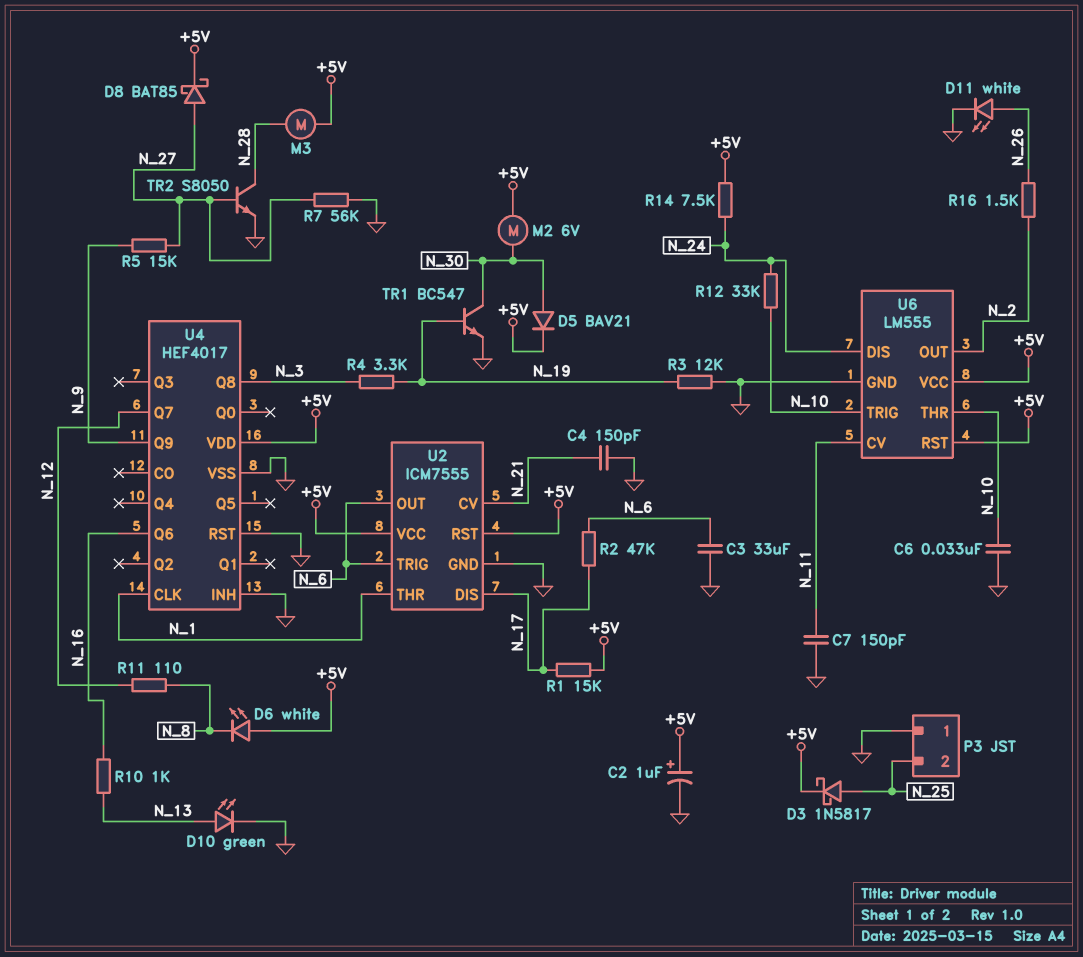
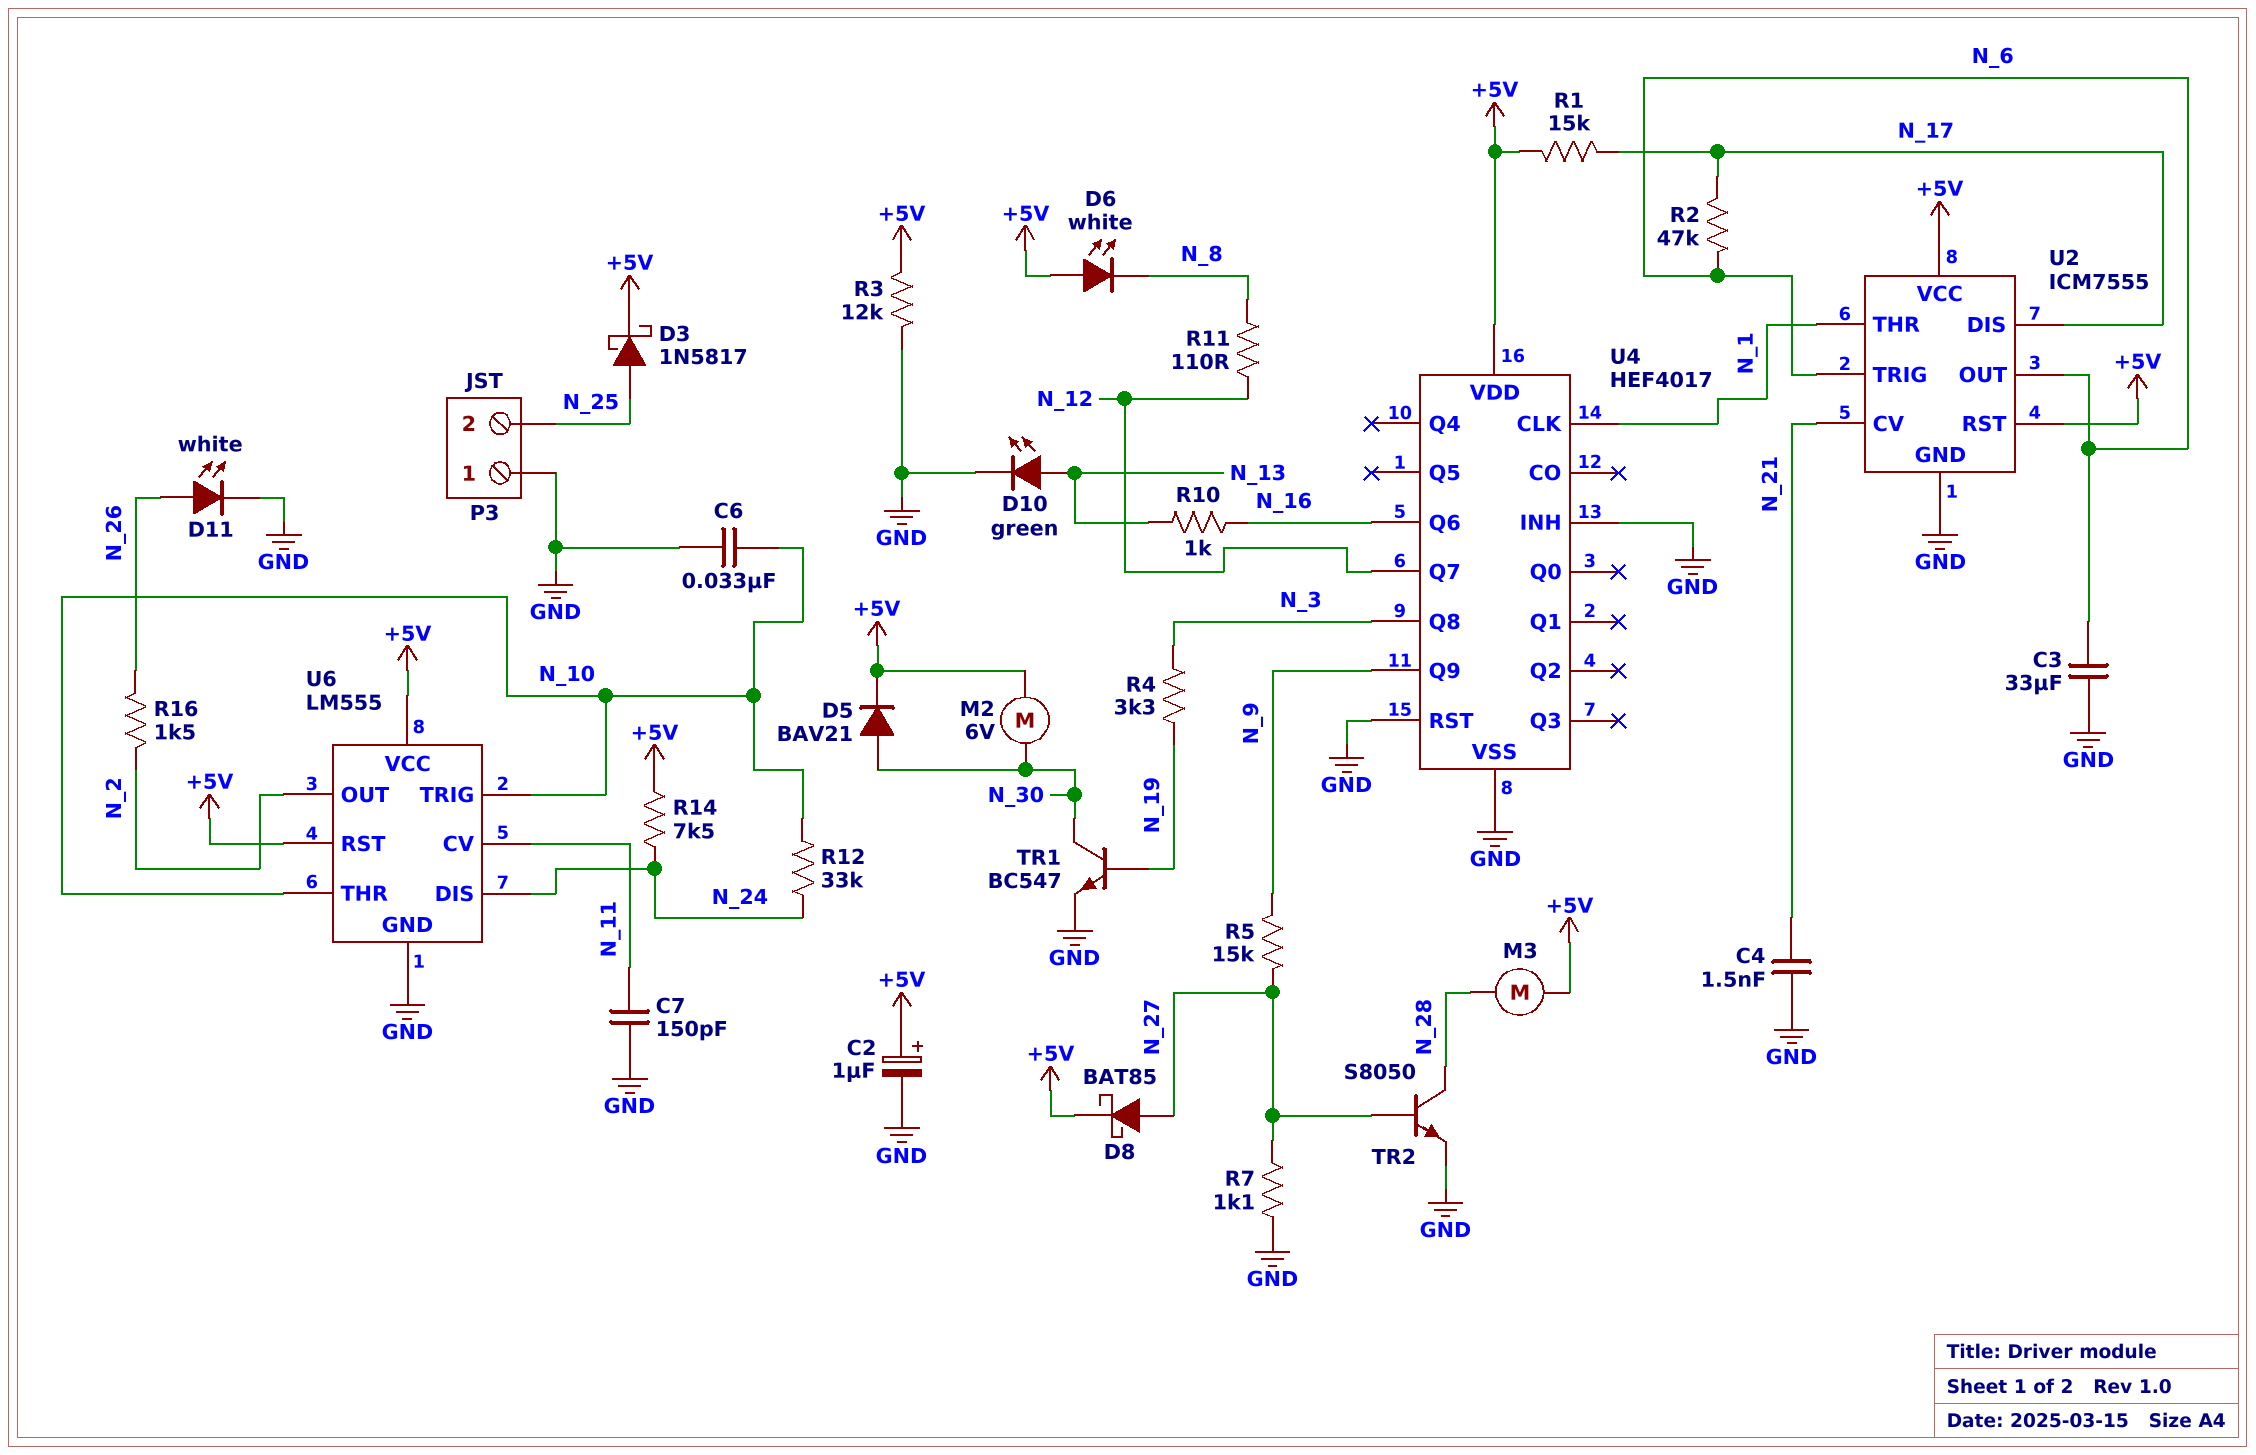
C4: 150pF (GND, N_21) -> 1.5nF (GND, N_21)
R3: 12k (GND, N_19) -> 12k (+5V, GND)
R7: 56k (GND, N_27) -> 1.1k (GND, N_27)

